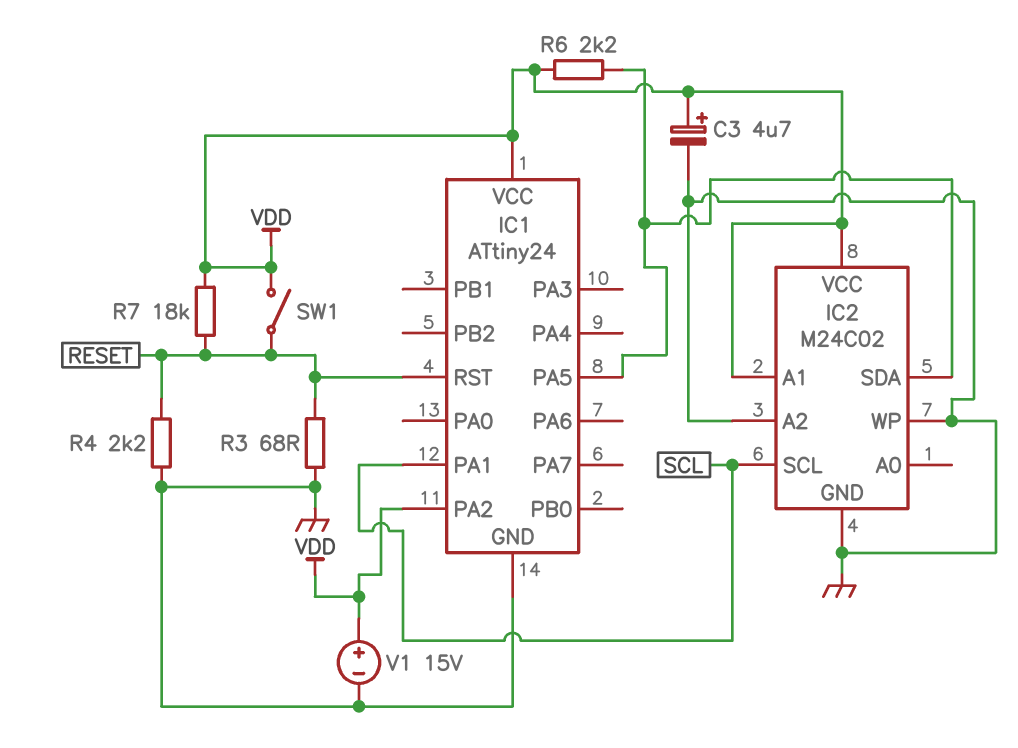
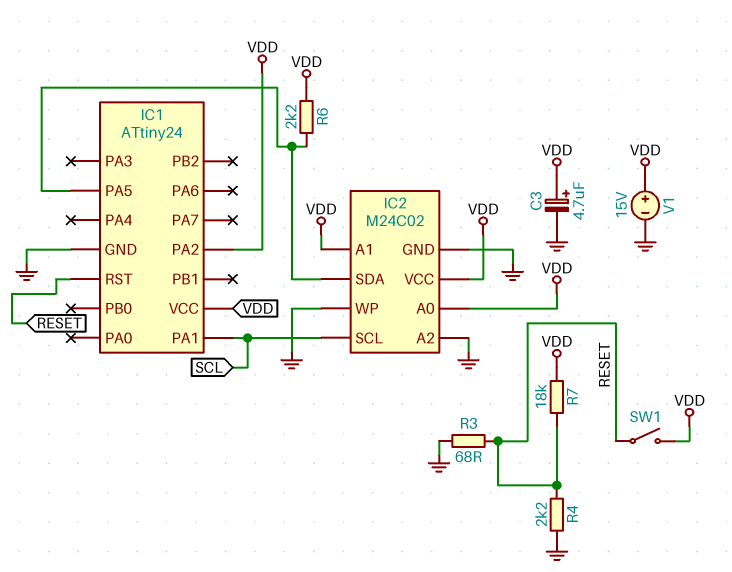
IC2 pin A0: none -> VDD

